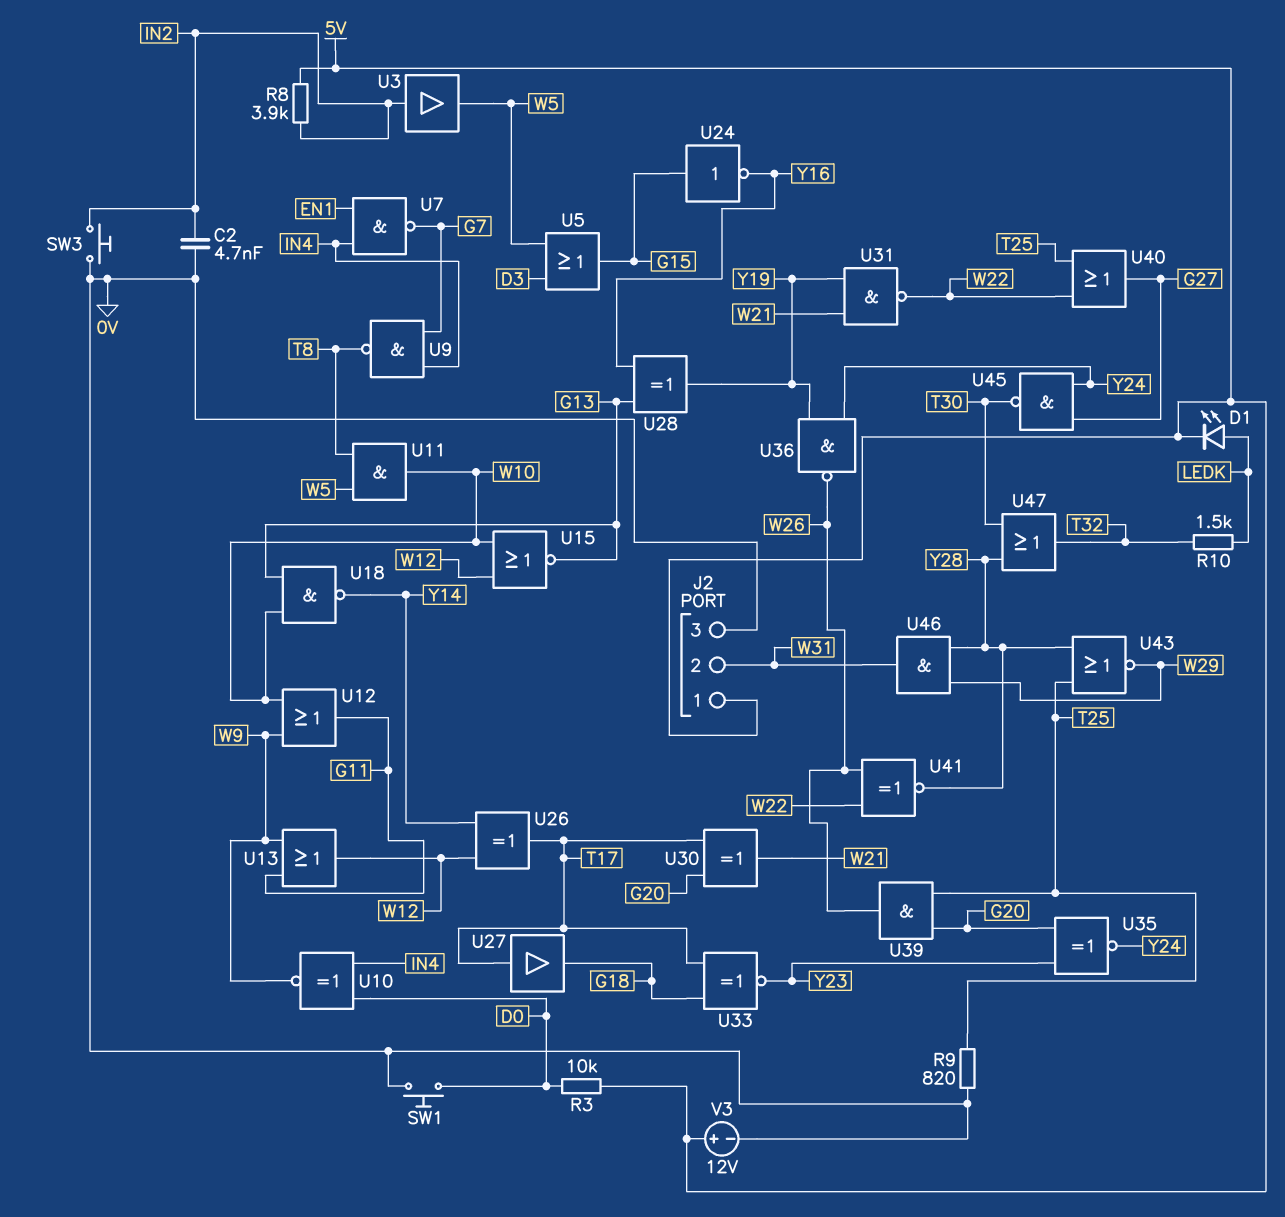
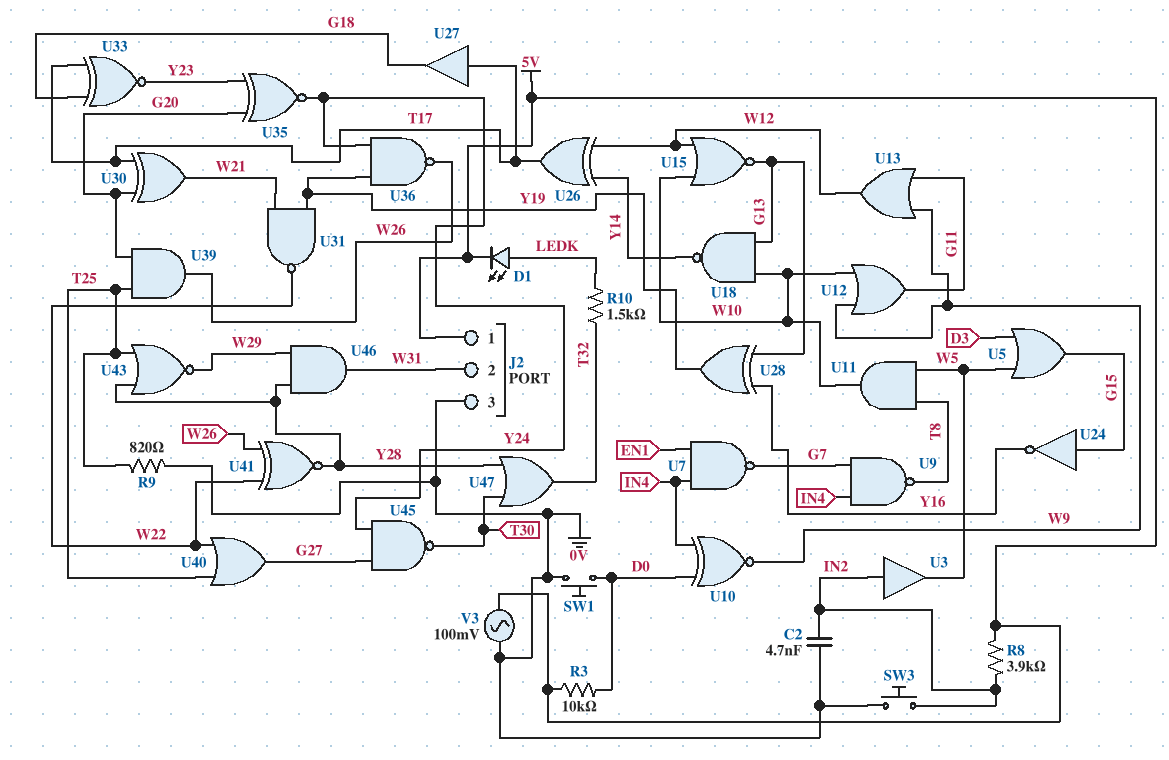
V3: 12V (plus 5V, minus 0V) -> AC 100mV (0V, 5V)

